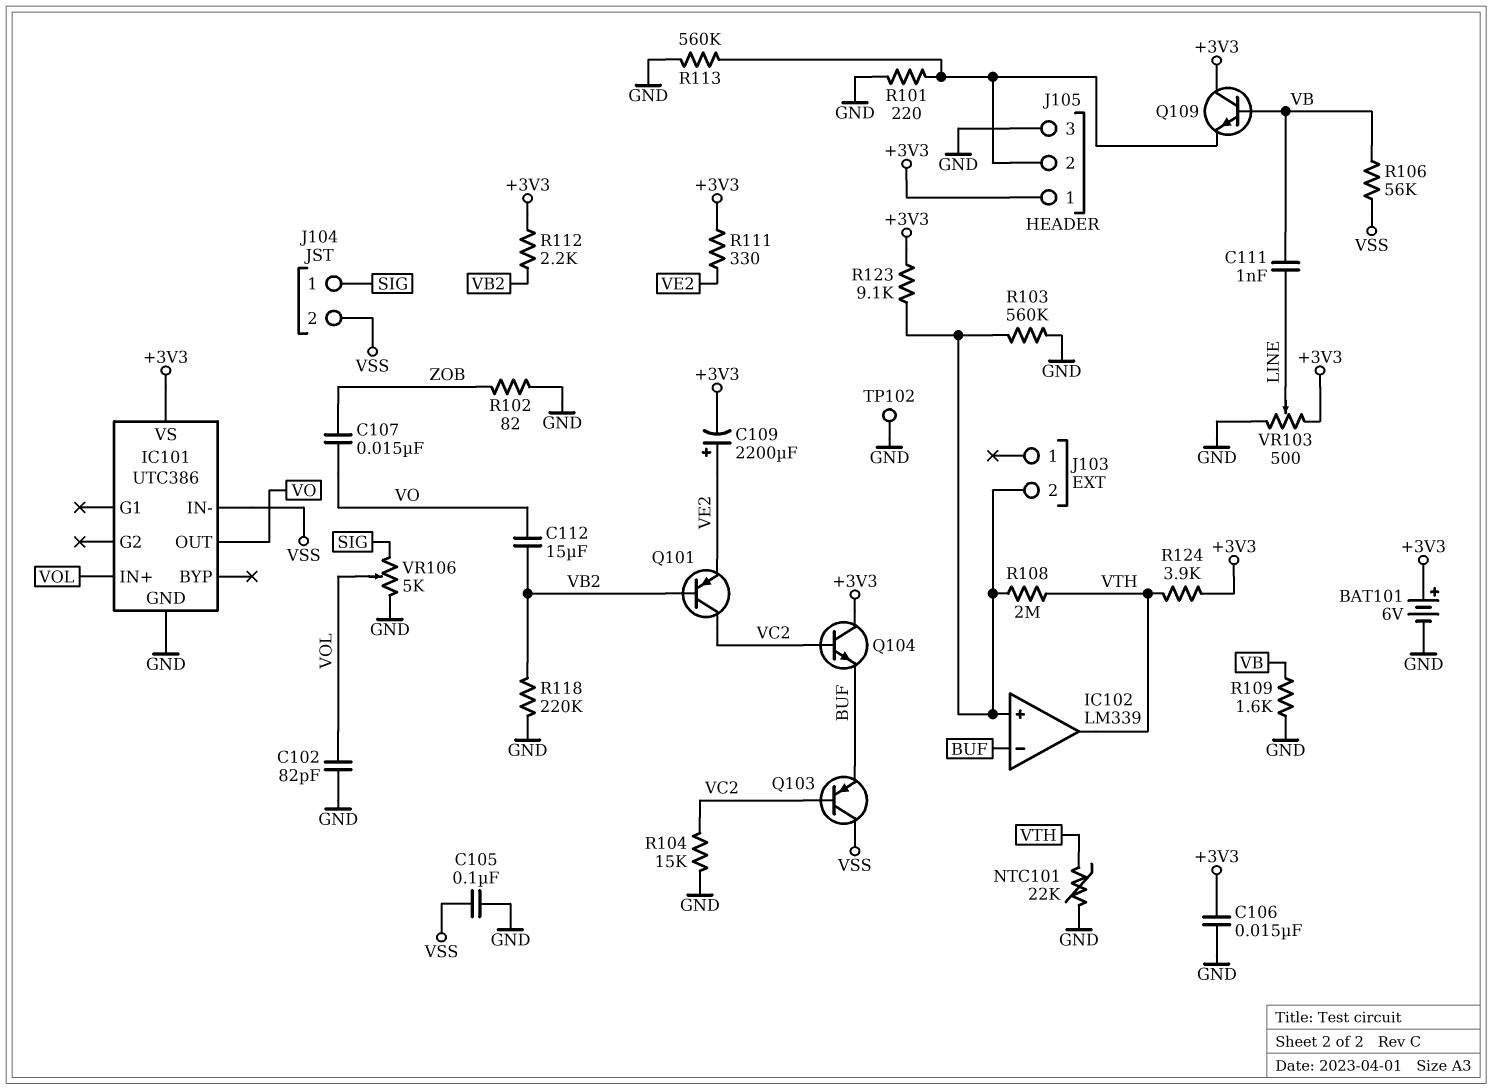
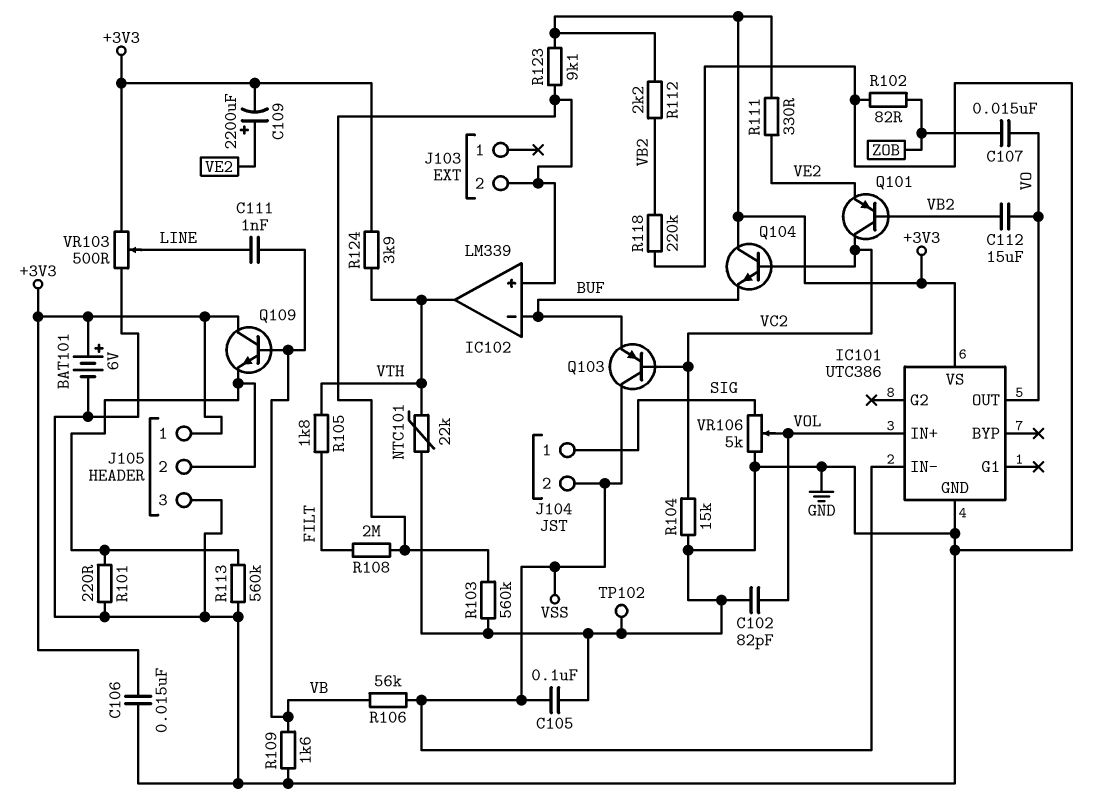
R105: none -> 1.8k (FILT, VTH)
R108: 2M (IC102/in+, VTH) -> 2M (FILT, IC102/in+)

